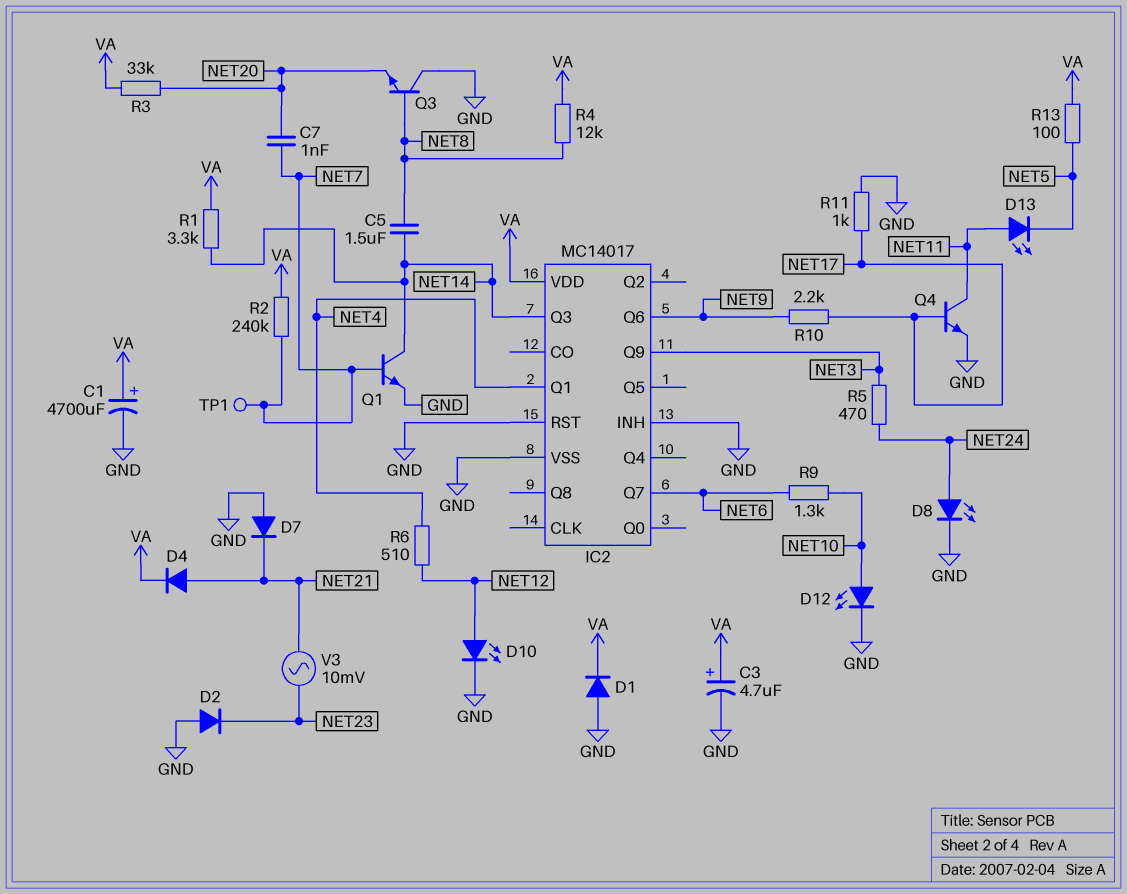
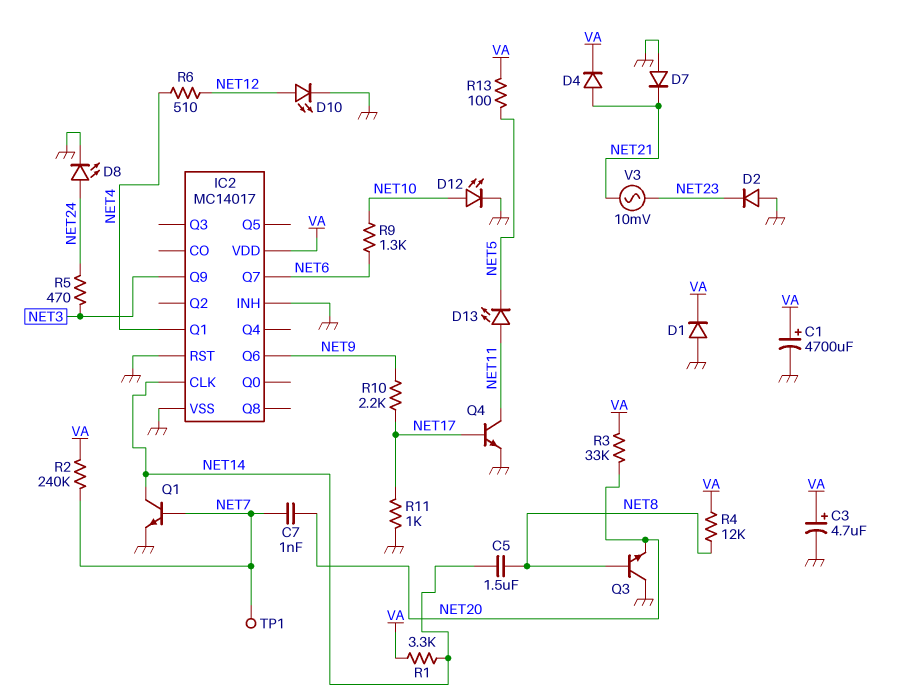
IC2 pin CLK: none -> NET14
IC2 pin Q3: NET14 -> none

